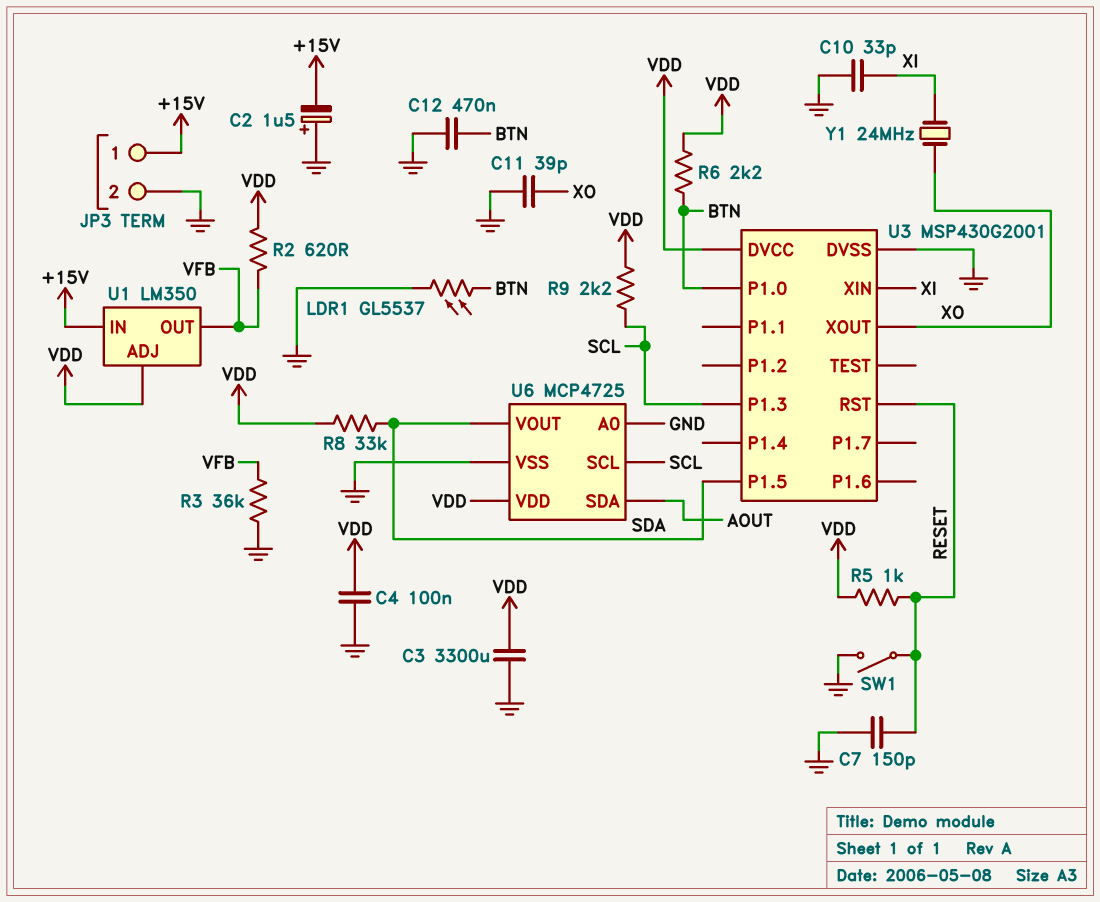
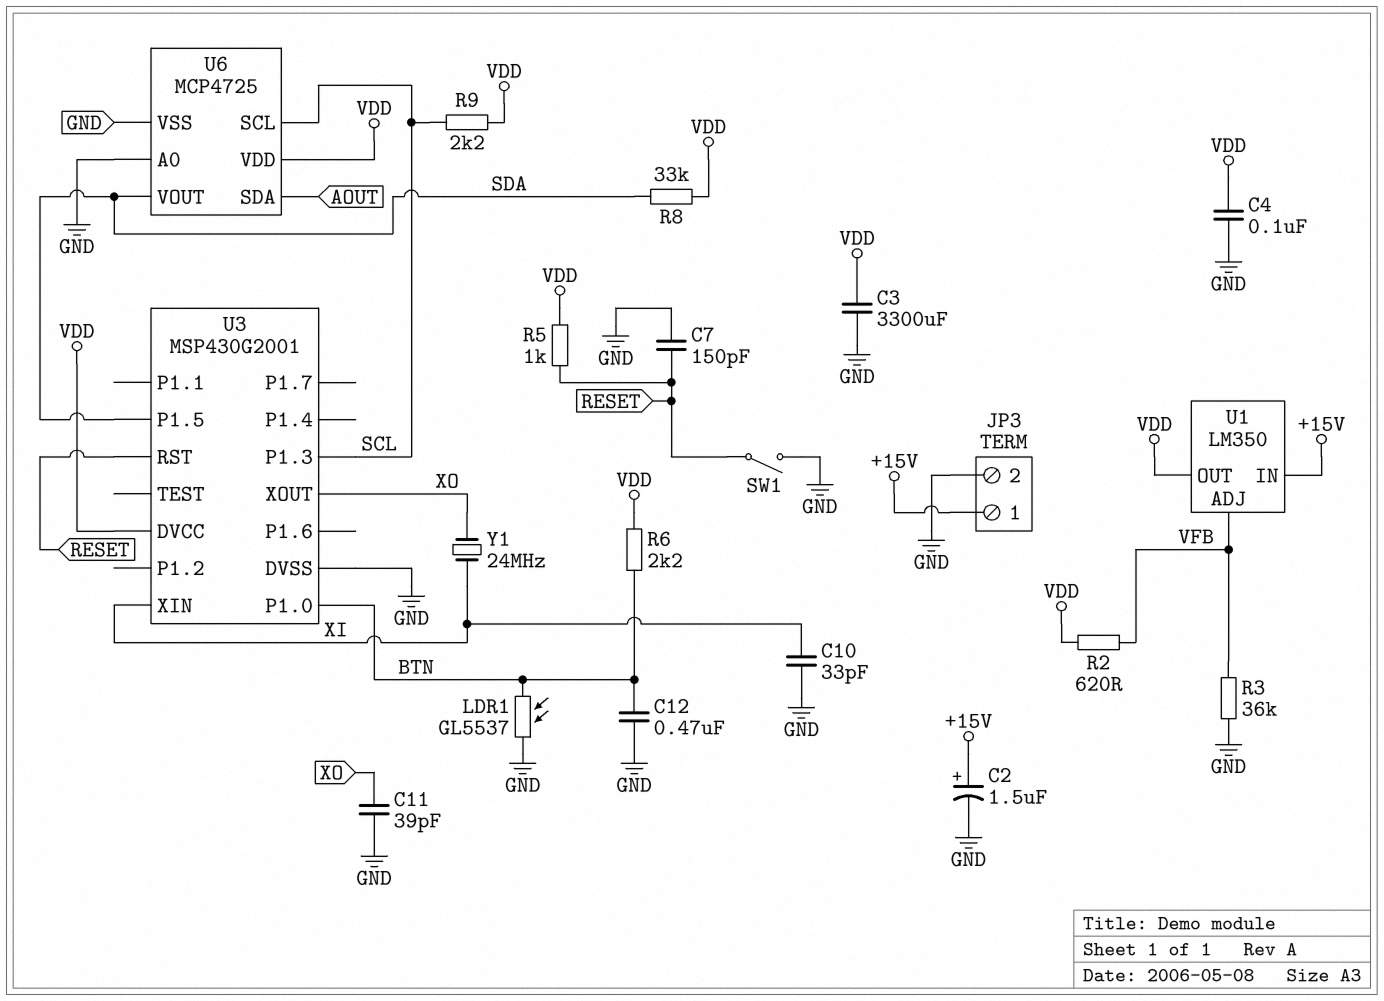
C2: 1.5uF (plus GND, minus +15V) -> 1.5uF (plus +15V, minus GND)
U1 pin ADJ: VDD -> VFB
U1 pin OUT: VFB -> VDD

